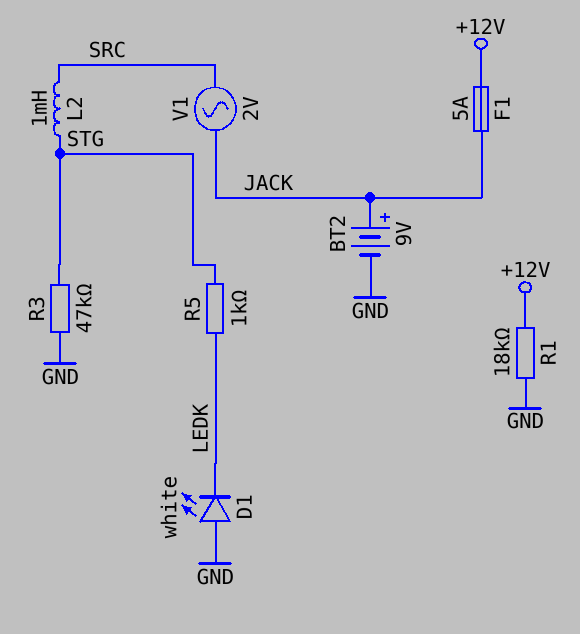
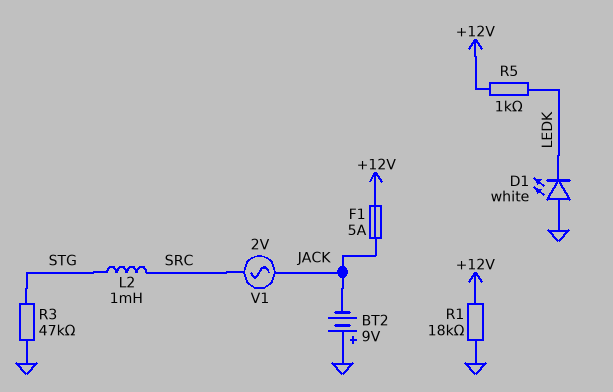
BT2: 9V (plus JACK, minus GND) -> 9V (plus GND, minus JACK)
R5: 1k (LEDK, STG) -> 1k (+12V, LEDK)

